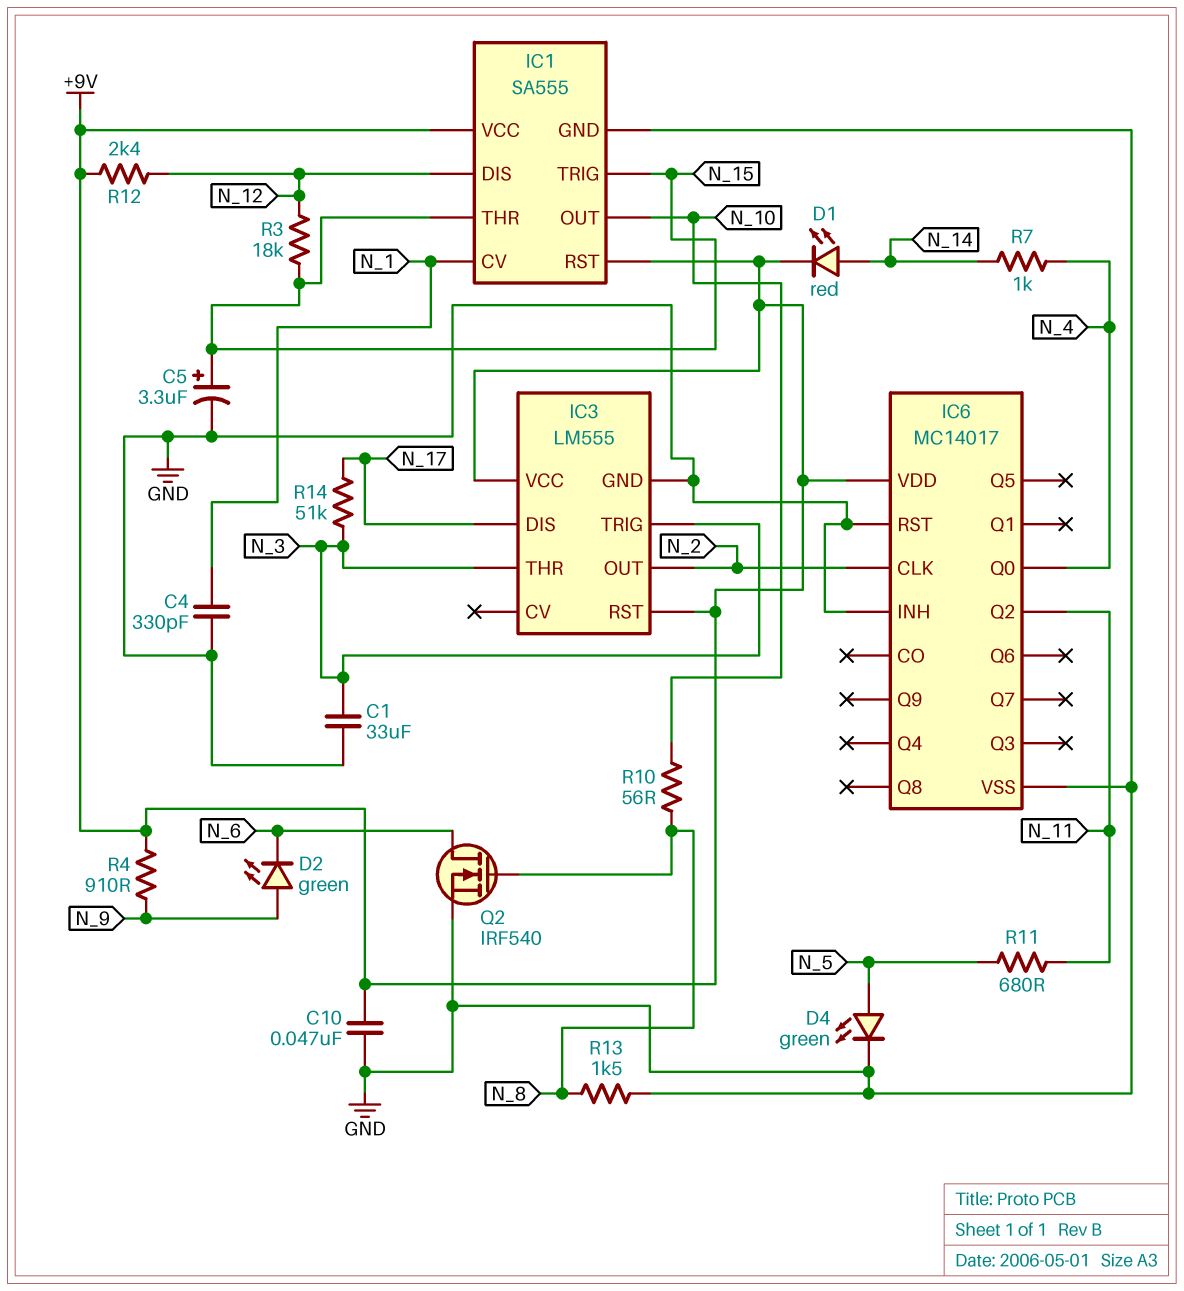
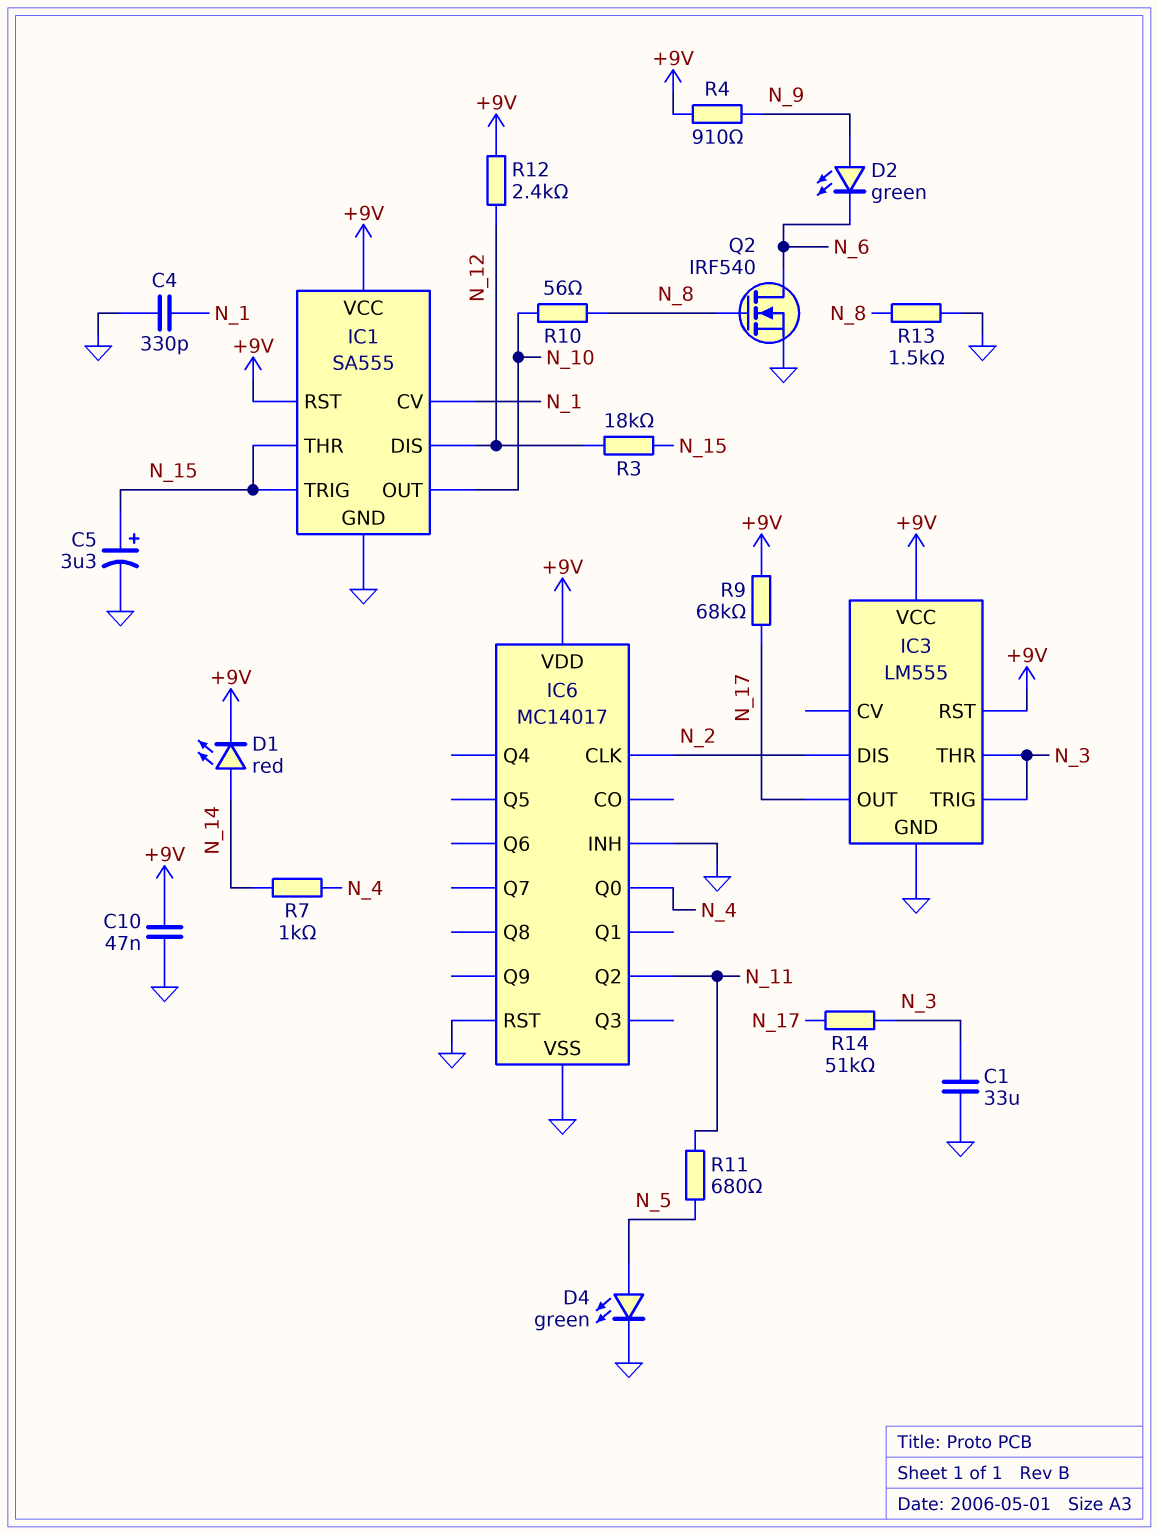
IC3 pin DIS: N_17 -> N_2
IC3 pin OUT: N_2 -> N_17
R9: none -> 68k (+9V, N_17)

